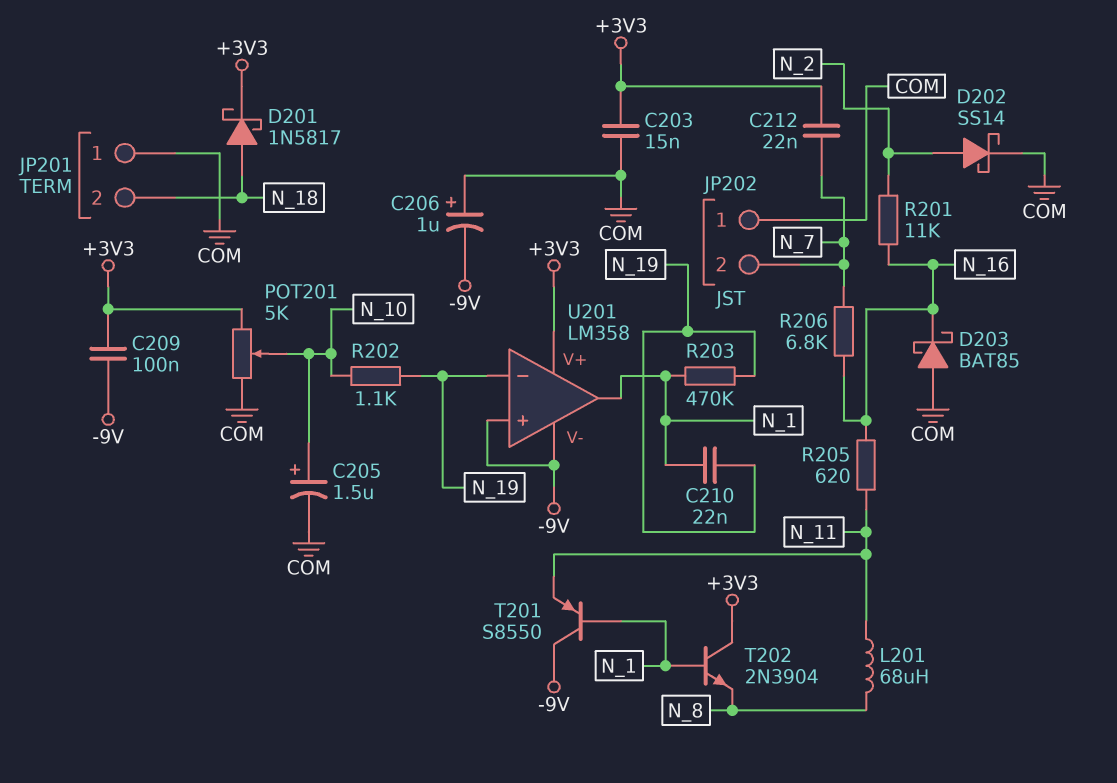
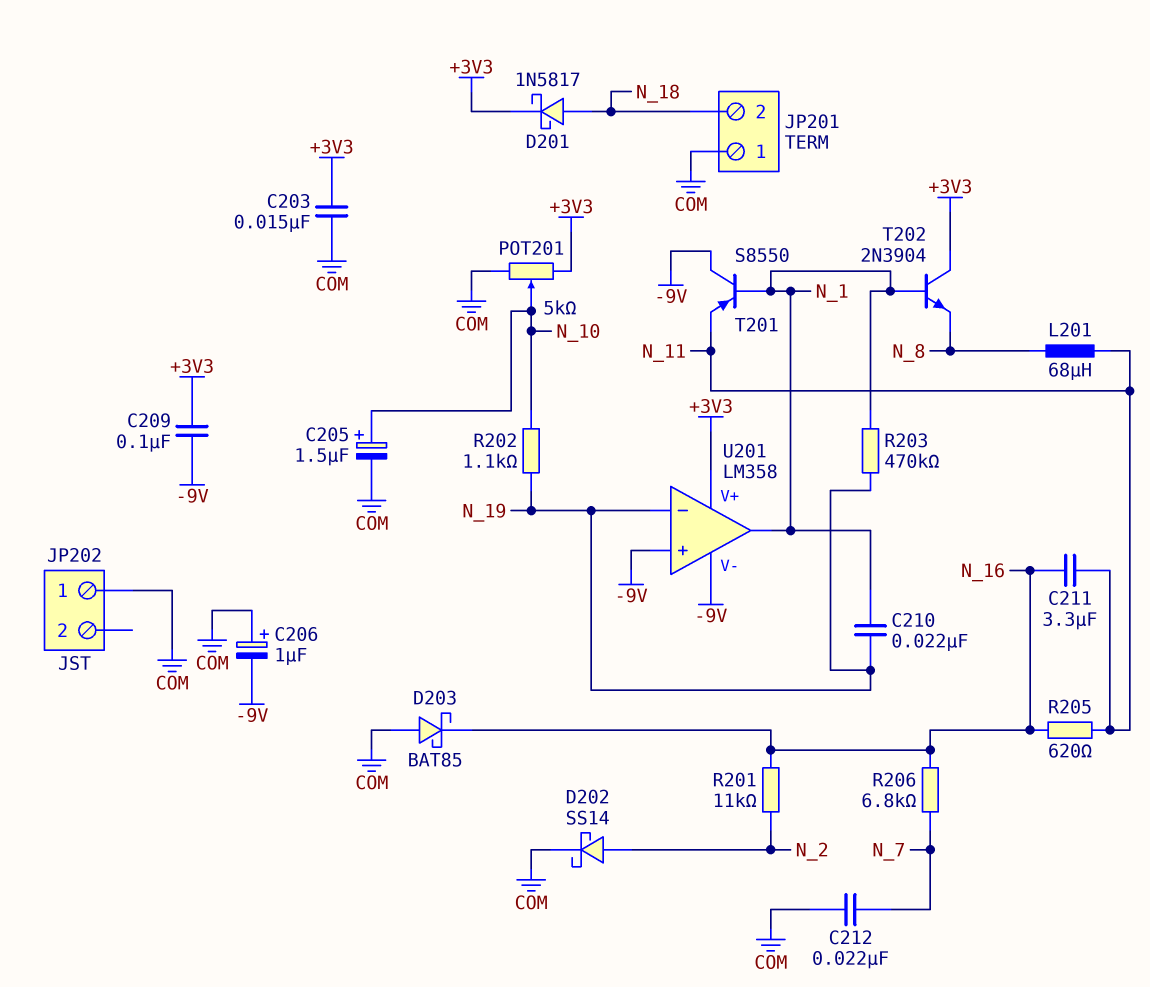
C211: none -> 3.3uF (N_11, N_16)
C212: 22nF (+3V3, N_7) -> 22nF (COM, N_7)
JP202 pin 2: N_7 -> none

